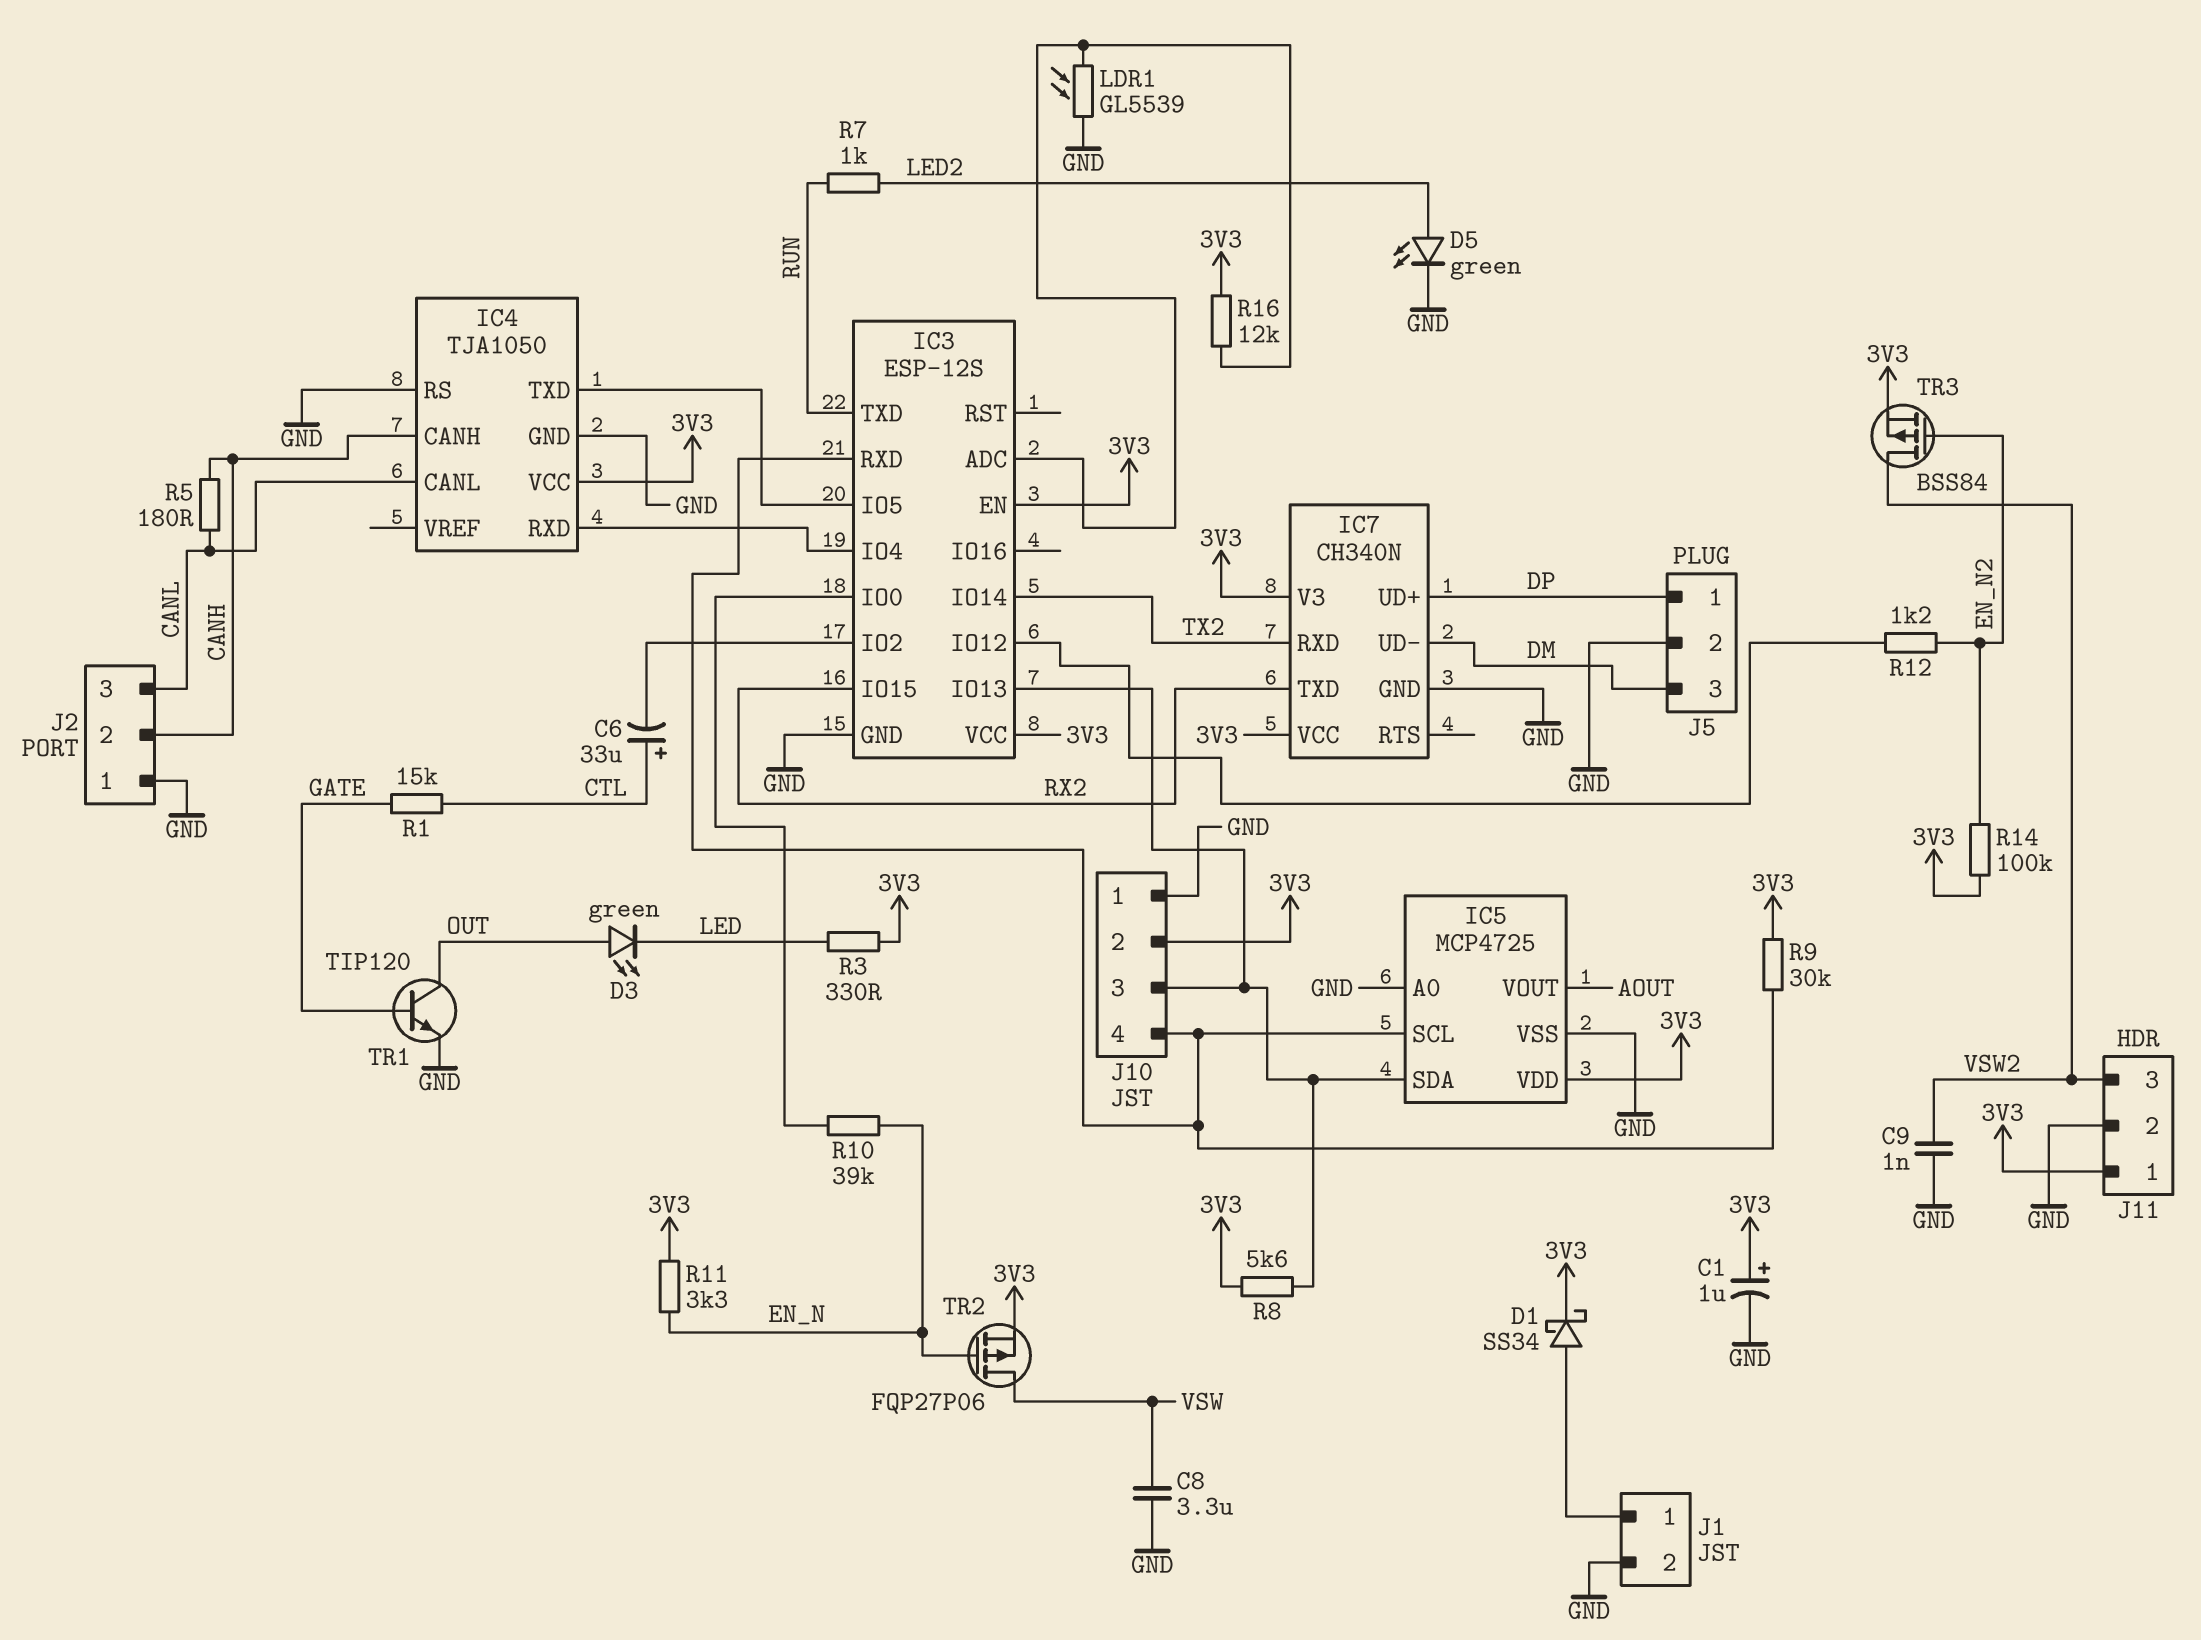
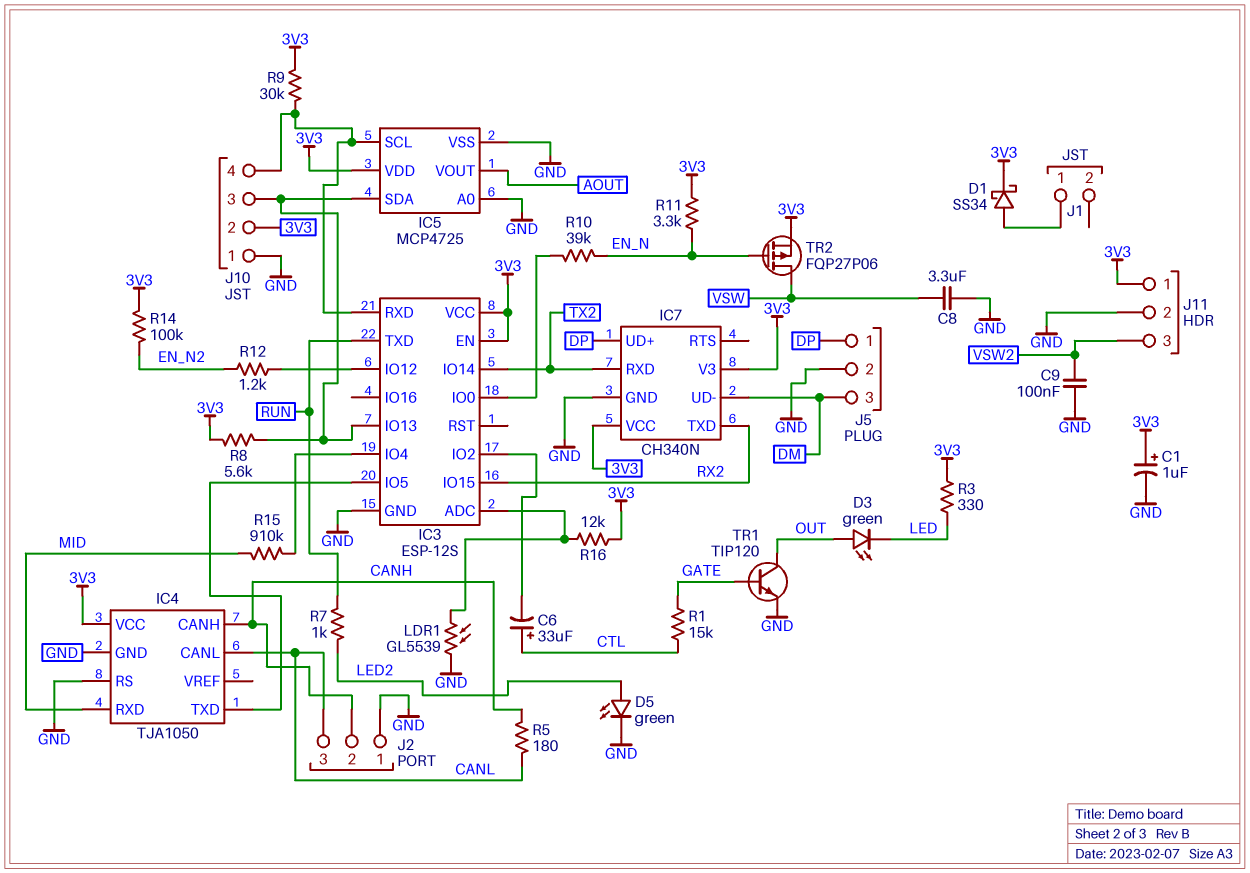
C9: 1nF (GND, VSW2) -> 100nF (GND, VSW2)
IC4 pin RXD: IC3/IO4 -> MID
J1 pin 2: GND -> none
R15: none -> 910k (IC3/IO4, MID)
TR3: PMOS BSS84 (G EN_N2, D VSW2, S 3V3) -> none

